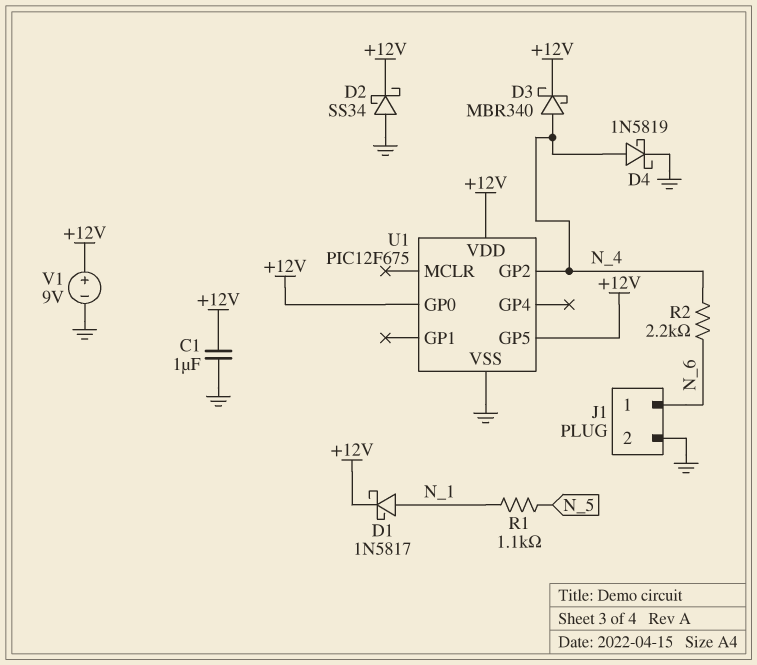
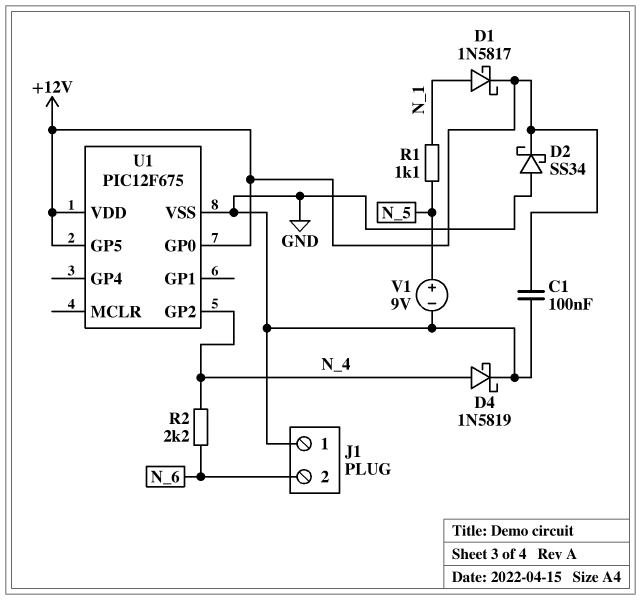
C1: 1uF (+12V, GND) -> 100nF (+12V, GND)
D3: schottky MBR340 (A N_4, K +12V) -> none
J1 pin 1: N_6 -> GND
J1 pin 2: GND -> N_6
V1: 9V (plus +12V, minus GND) -> 9V (plus N_5, minus GND)

